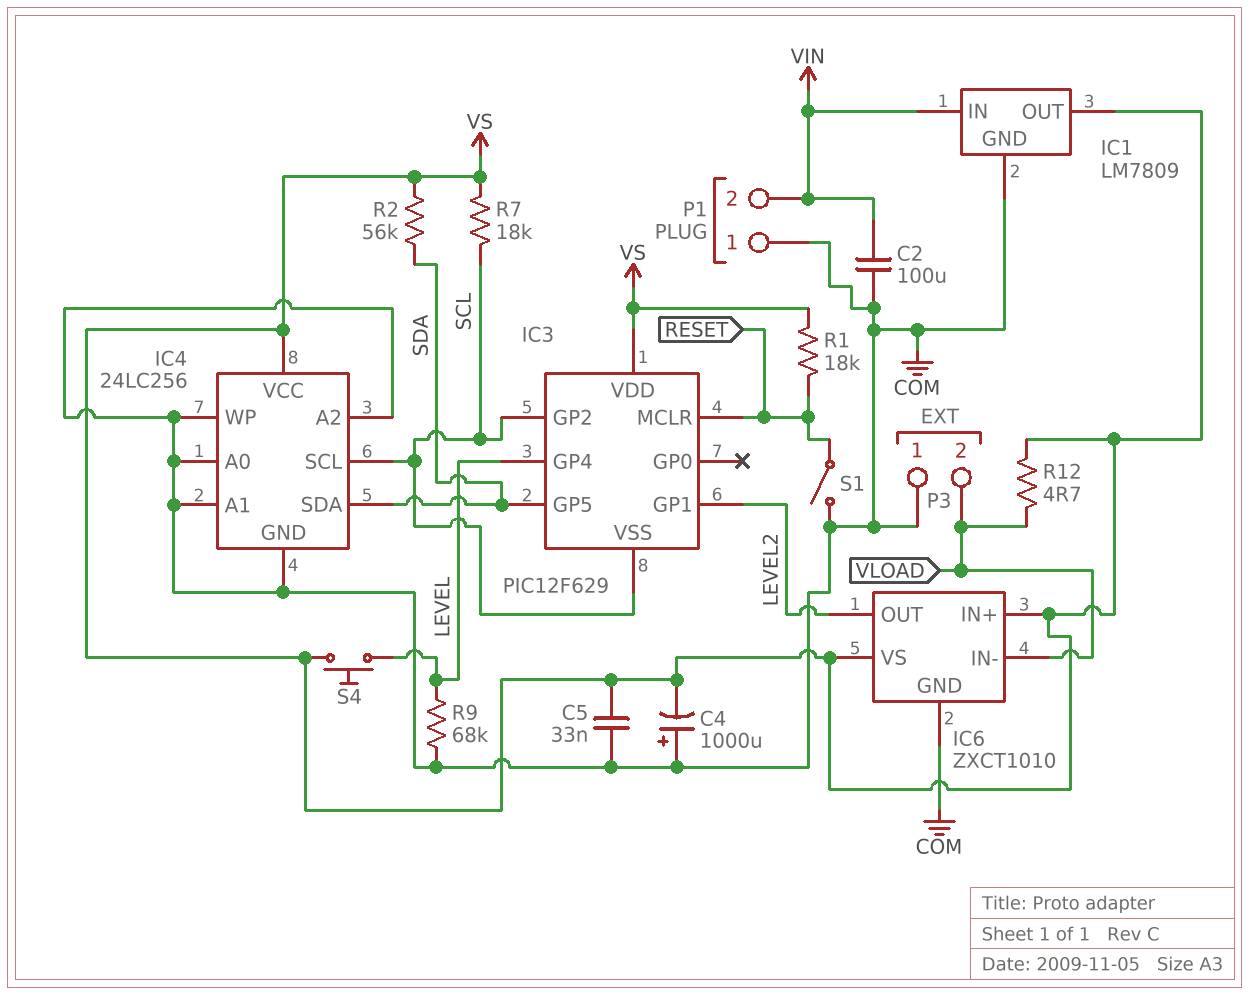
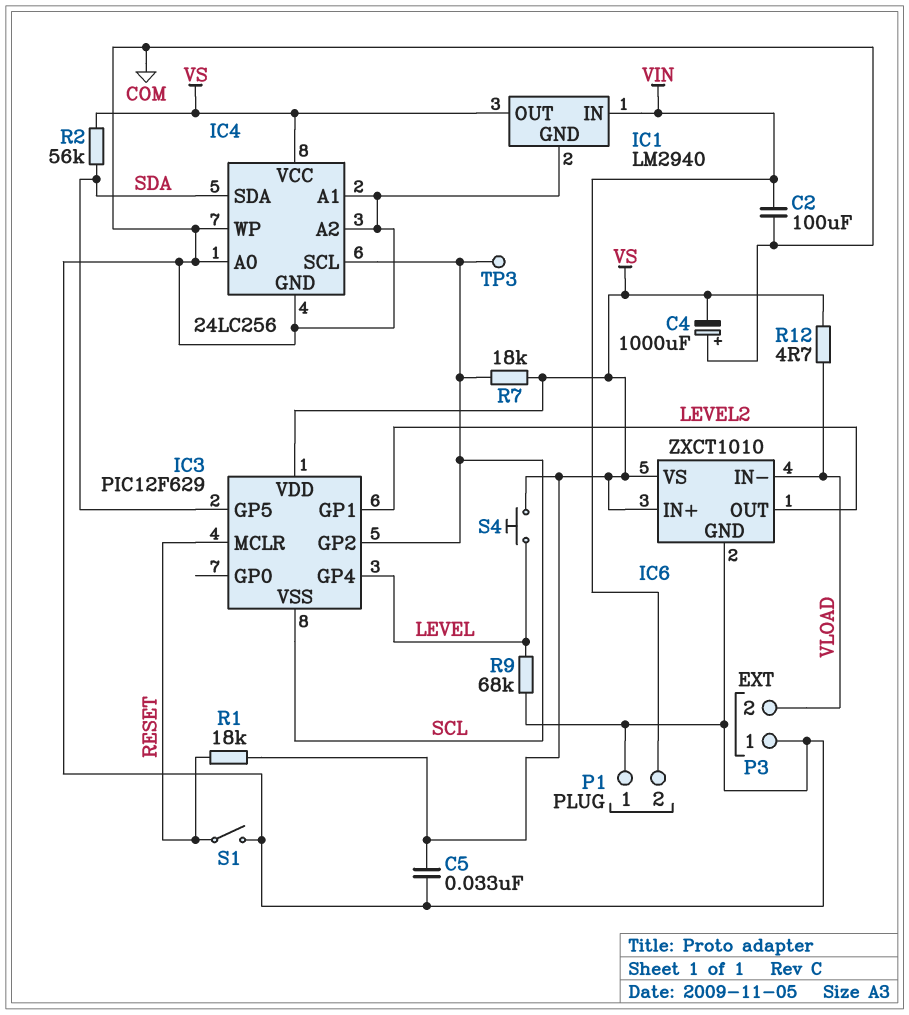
IC1: LM7809 -> LM2940
TP3: none -> test point (SCL)

